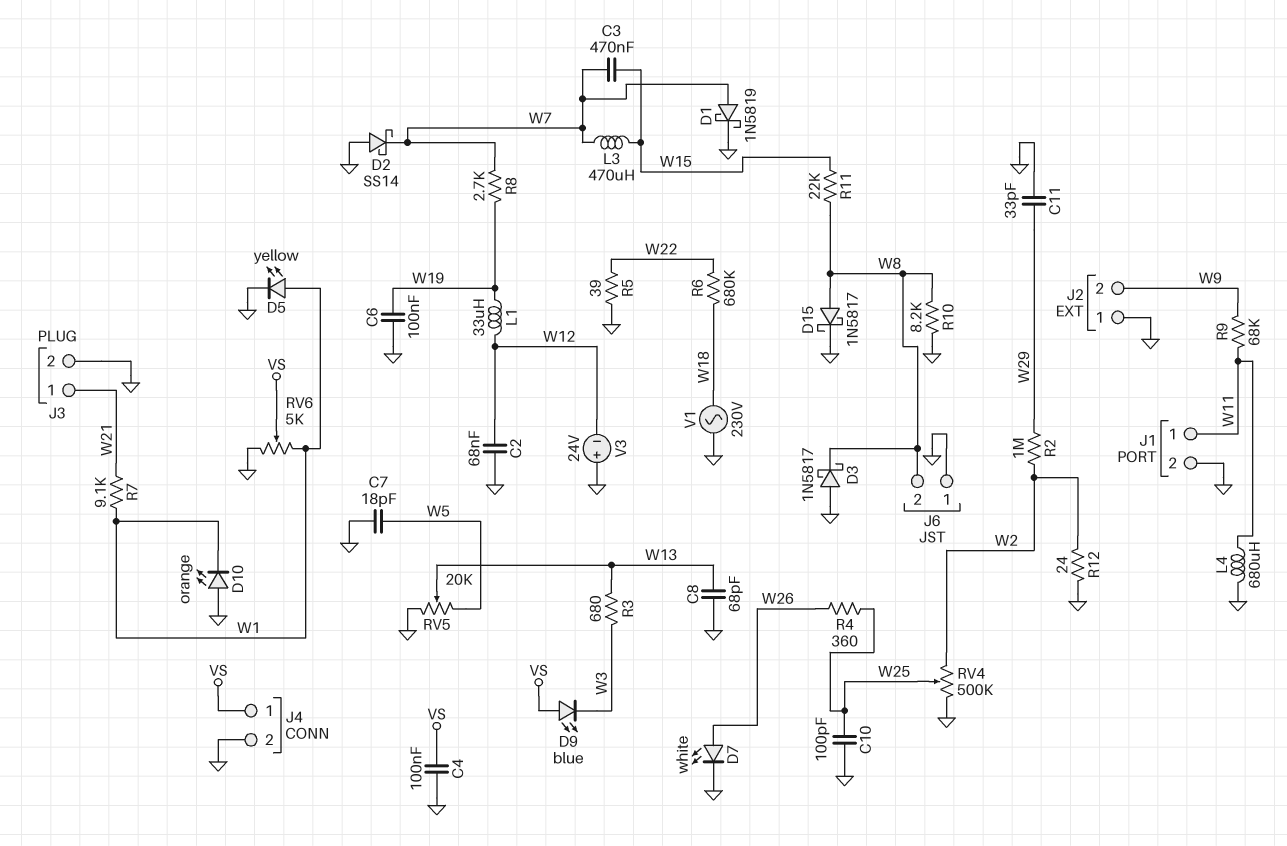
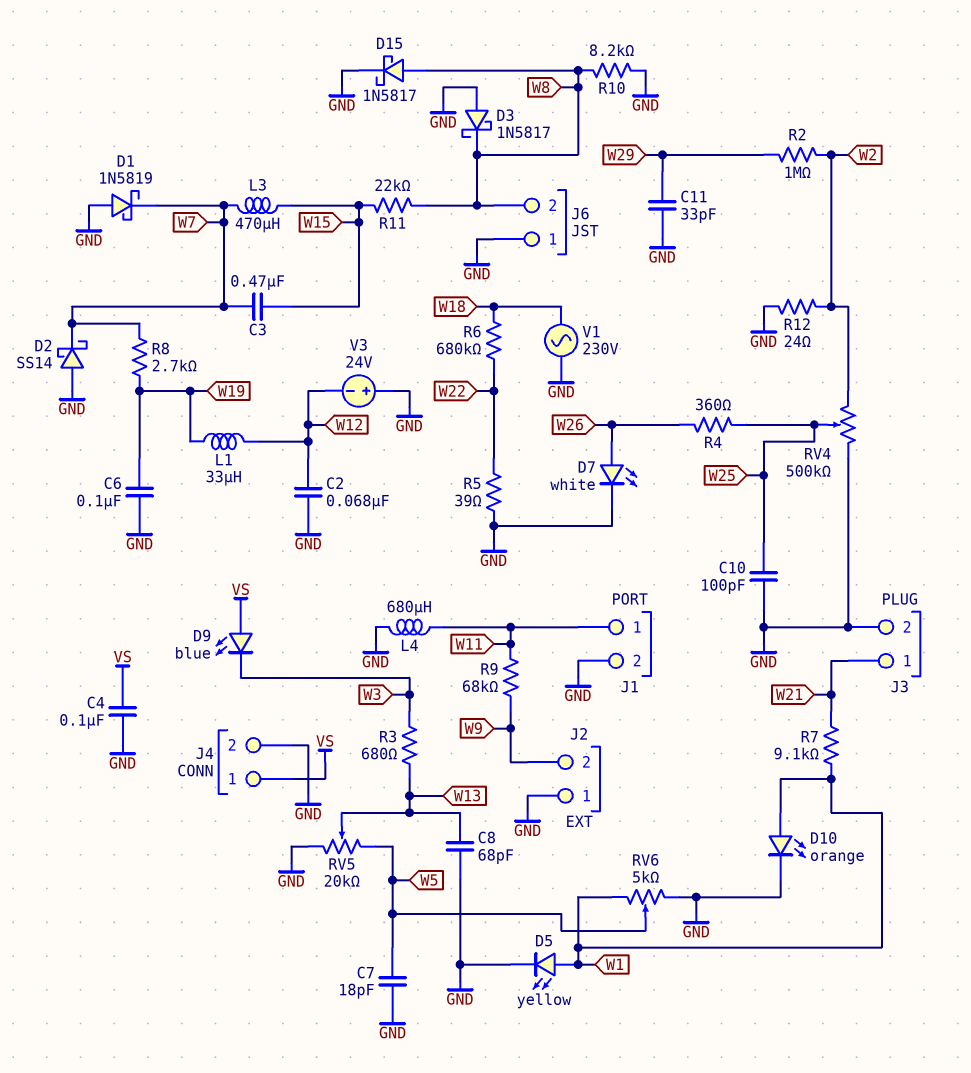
D1: schottky 1N5819 (A W7, K GND) -> schottky 1N5819 (A GND, K W7)
D10: LED orange (A GND, K W1) -> LED orange (A W1, K GND)
RV6: 5k (GND, W1, wiper VS) -> 5k (GND, W1, wiper W5)

